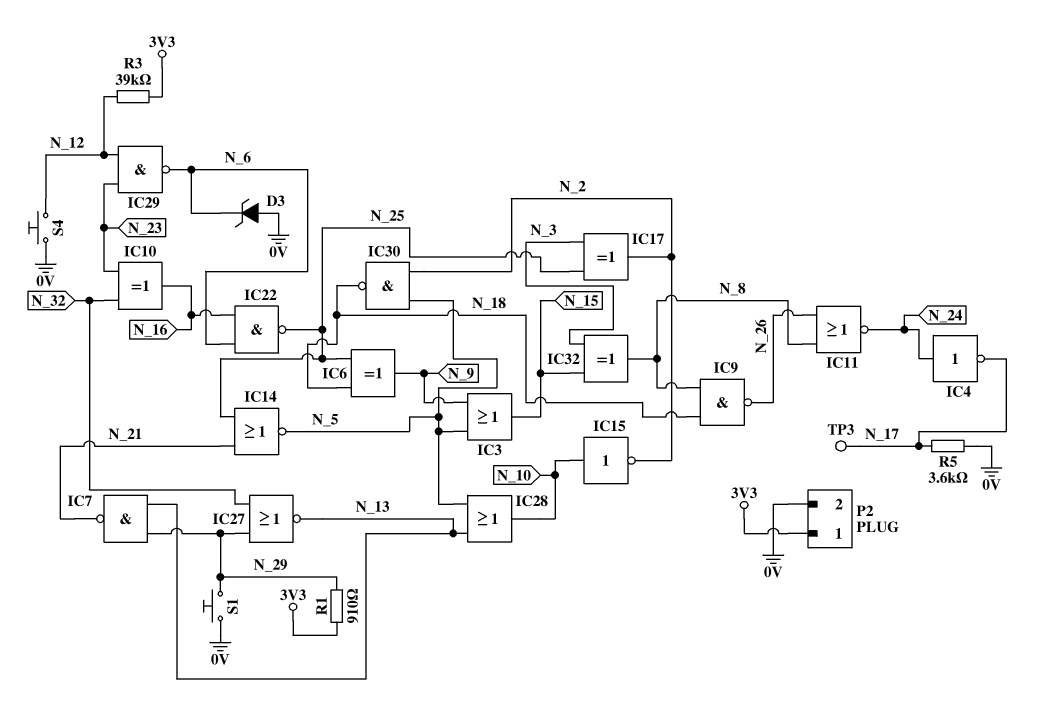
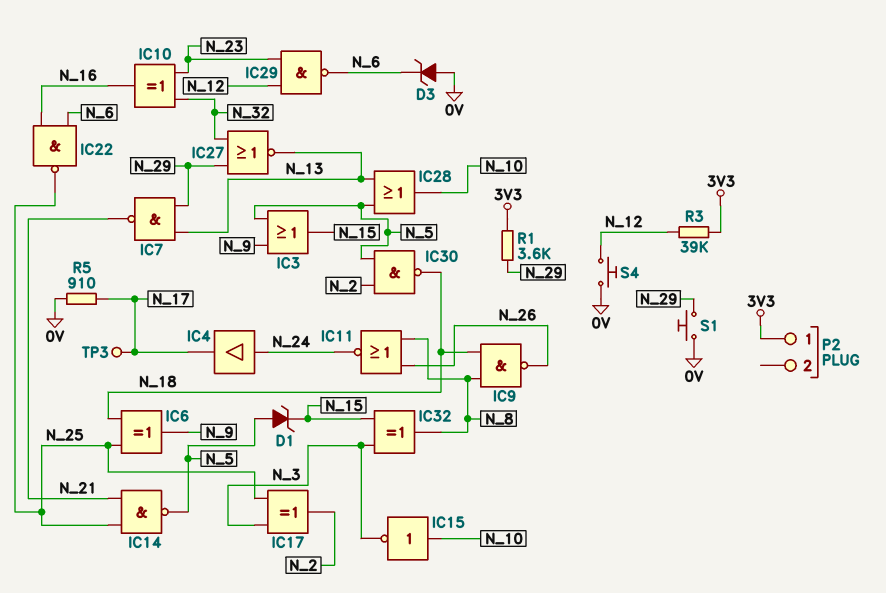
D1: none -> zener (A N_5, K N_15)
IC4: NOT (in N_24, out N_17) -> buffer (in N_24, out N_17)
IC14: NOR (in N_21, in N_25, out N_5) -> NAND (in N_21, in N_25, out N_5)
IC15: NOT (in N_10, out N_2) -> NOT (in N_10, out N_3)
P2 pin 2: 0V -> none
R1: 910 (3V3, N_29) -> 3.6k (3V3, N_29)
R5: 3.6k (0V, N_17) -> 910 (0V, N_17)

